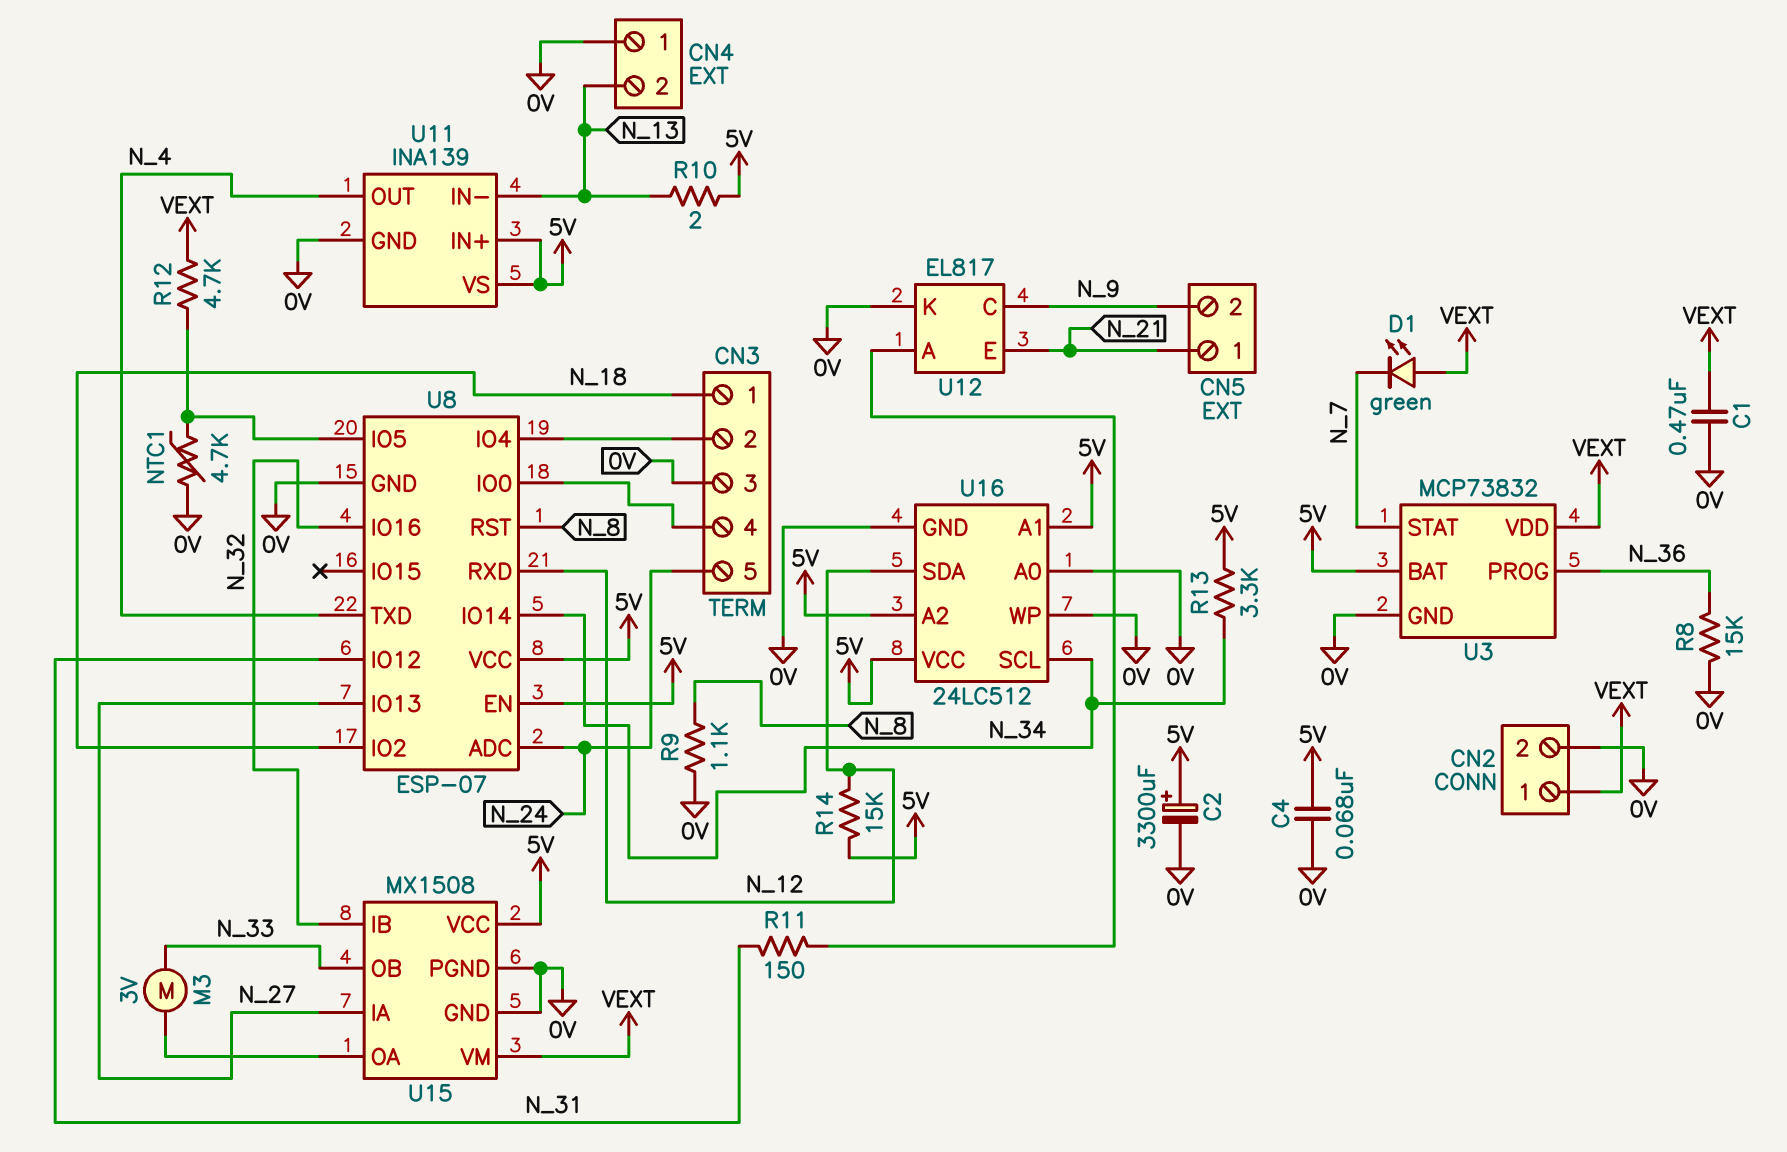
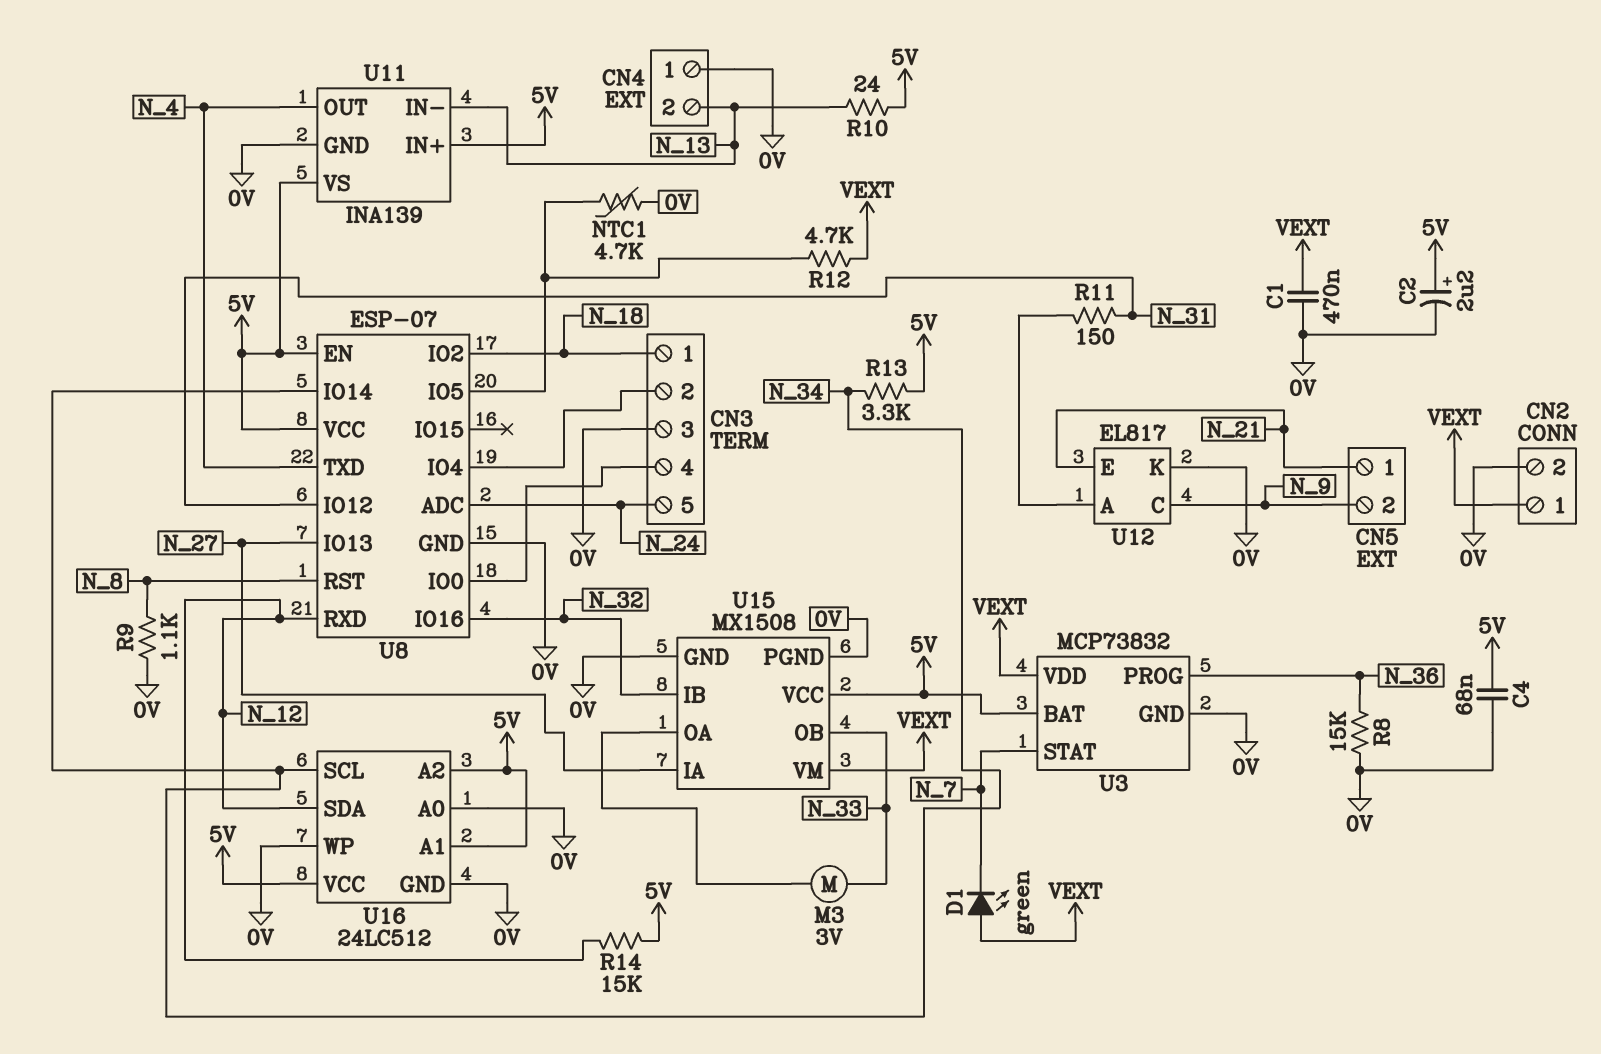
C2: 3300uF (plus 5V, minus 0V) -> 2.2uF (plus 5V, minus 0V)
R10: 2 (5V, N_13) -> 24 (5V, N_13)

